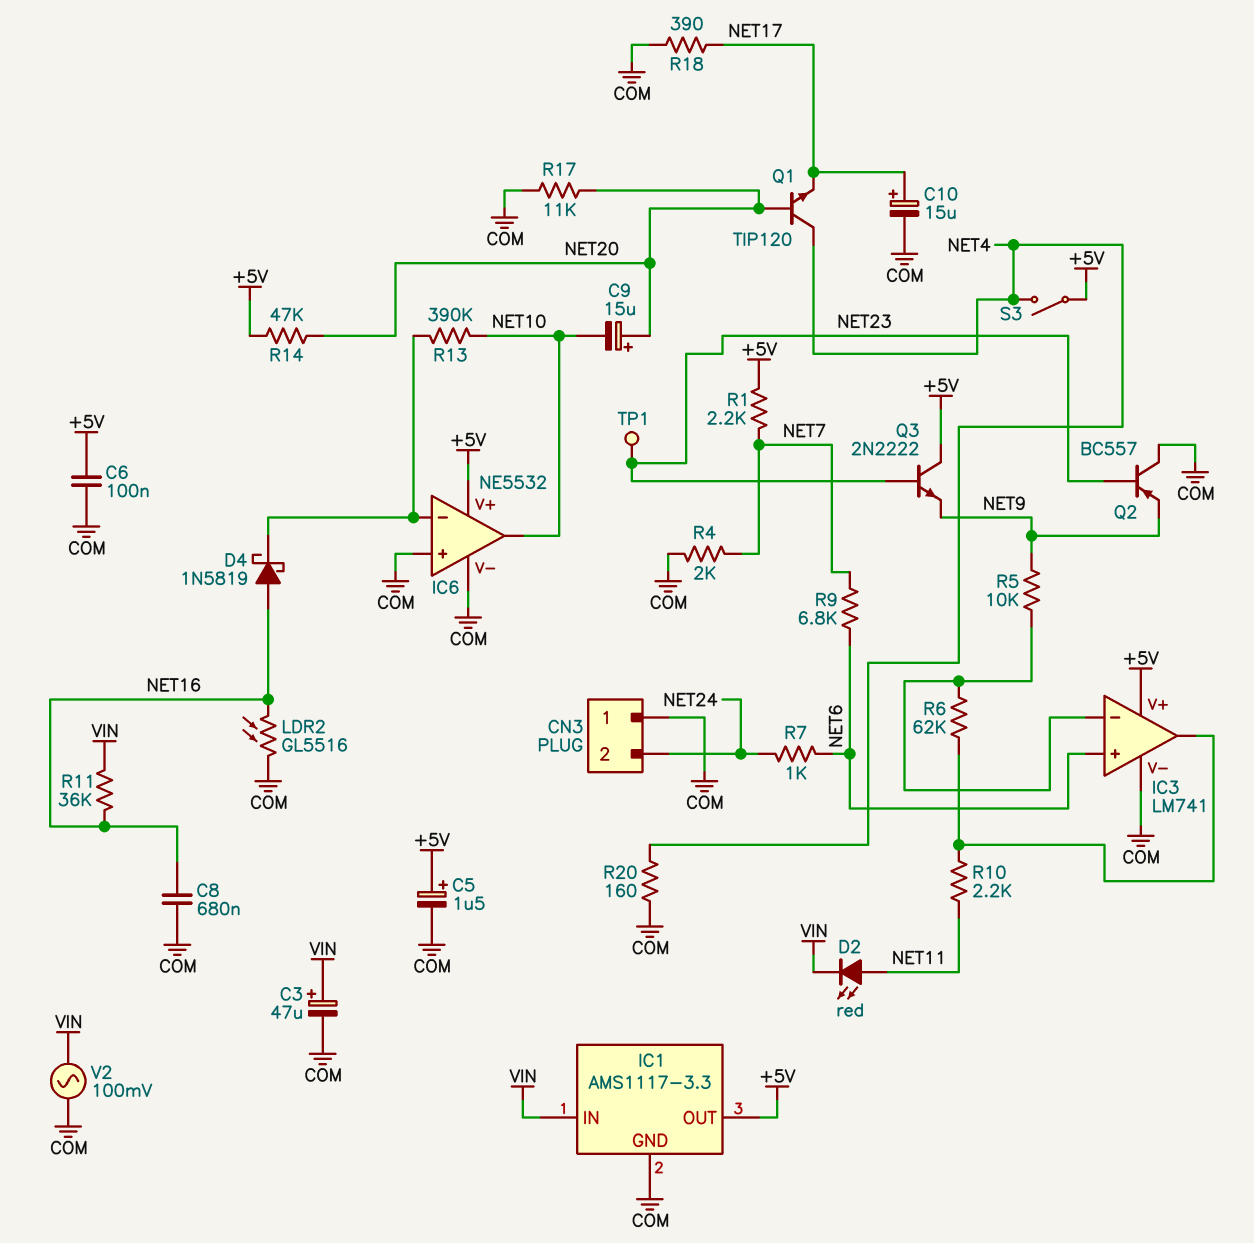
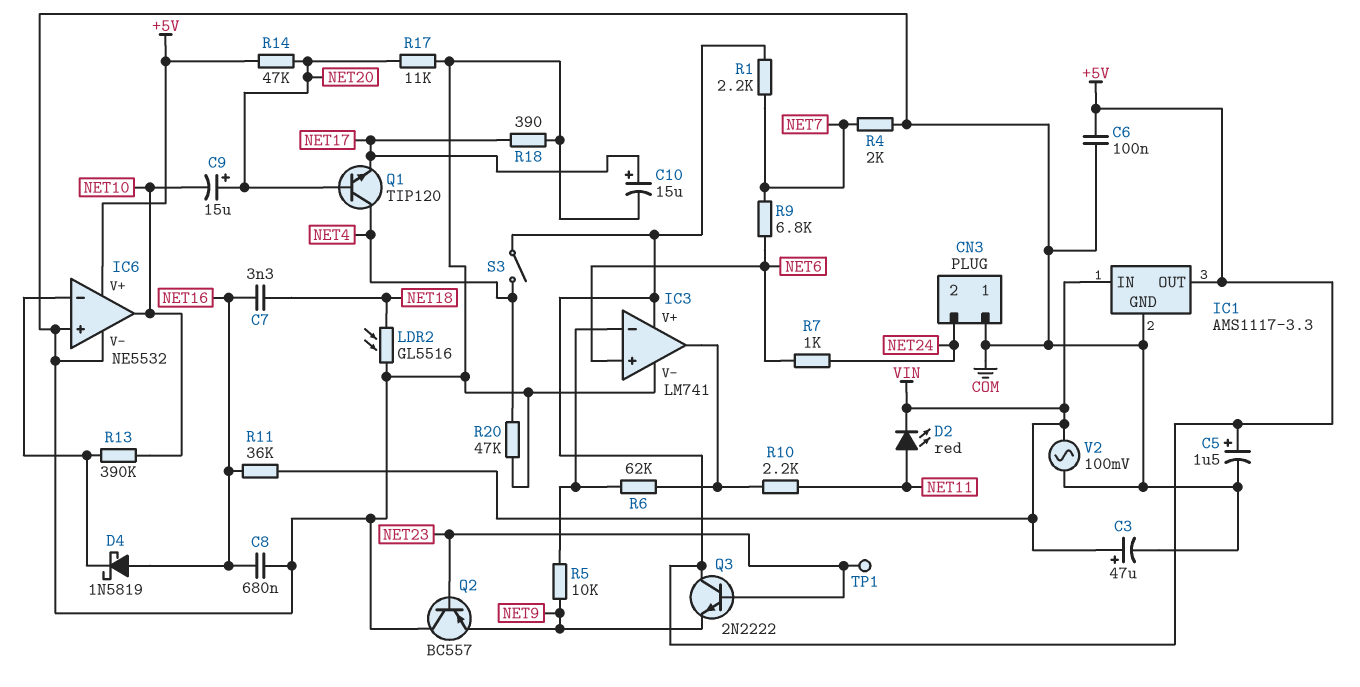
C7: none -> 3.3nF (NET16, NET18)
LDR2: GL5516 (COM, NET16) -> GL5516 (COM, NET18)
R20: 160 (COM, NET4) -> 47k (COM, NET4)

